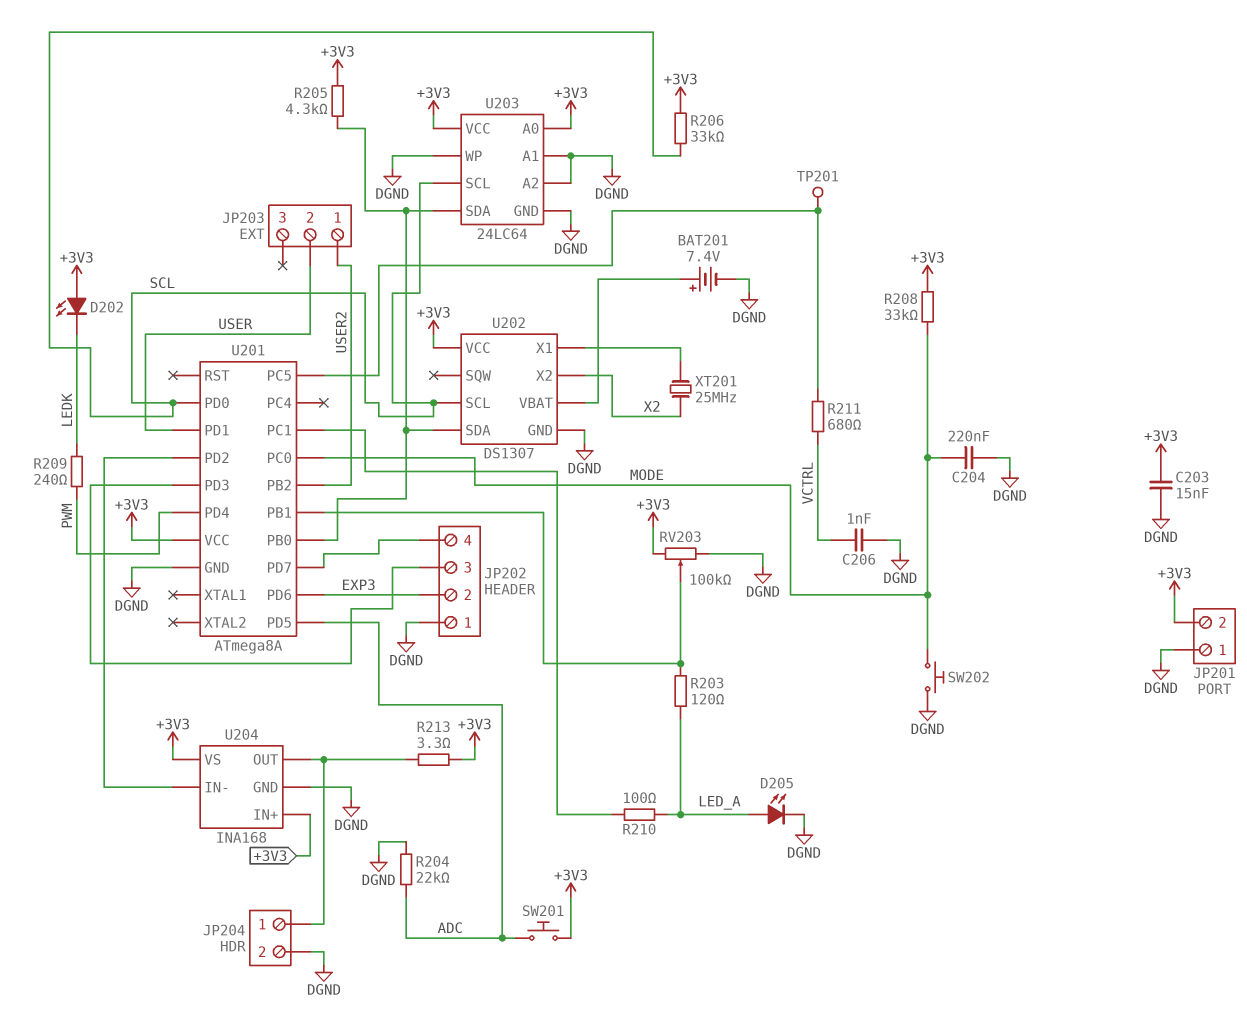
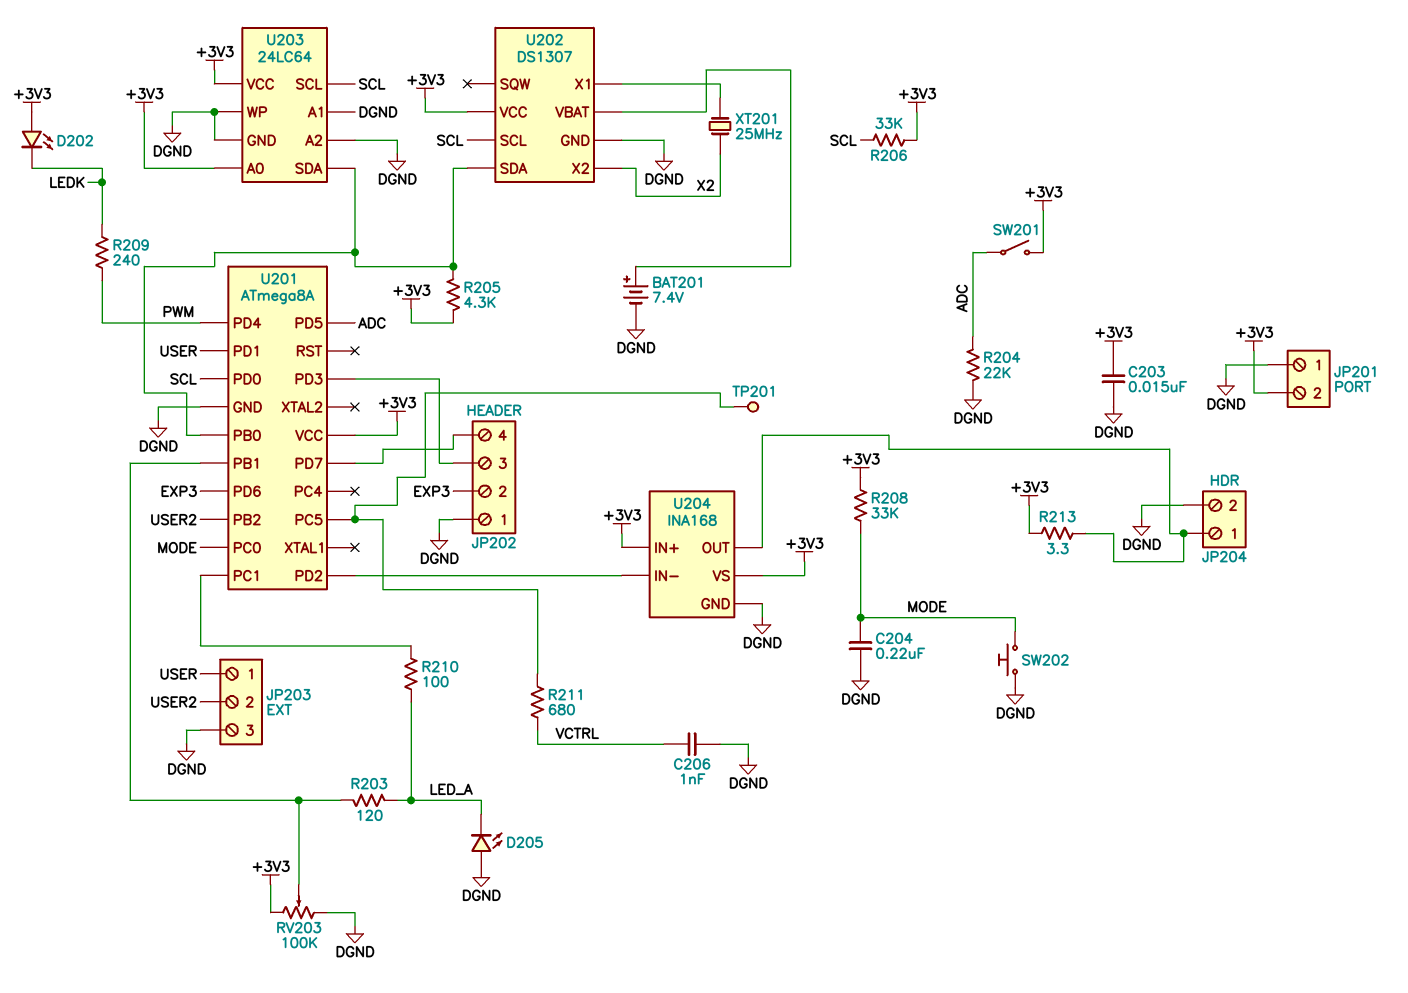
D205: LED (A LED_A, K DGND) -> LED (A DGND, K LED_A)
JP203 pin 1: USER2 -> USER
JP203 pin 2: USER -> USER2
JP203 pin 3: none -> DGND
SW201: button (+3V3, ADC) -> switch (+3V3, ADC)

